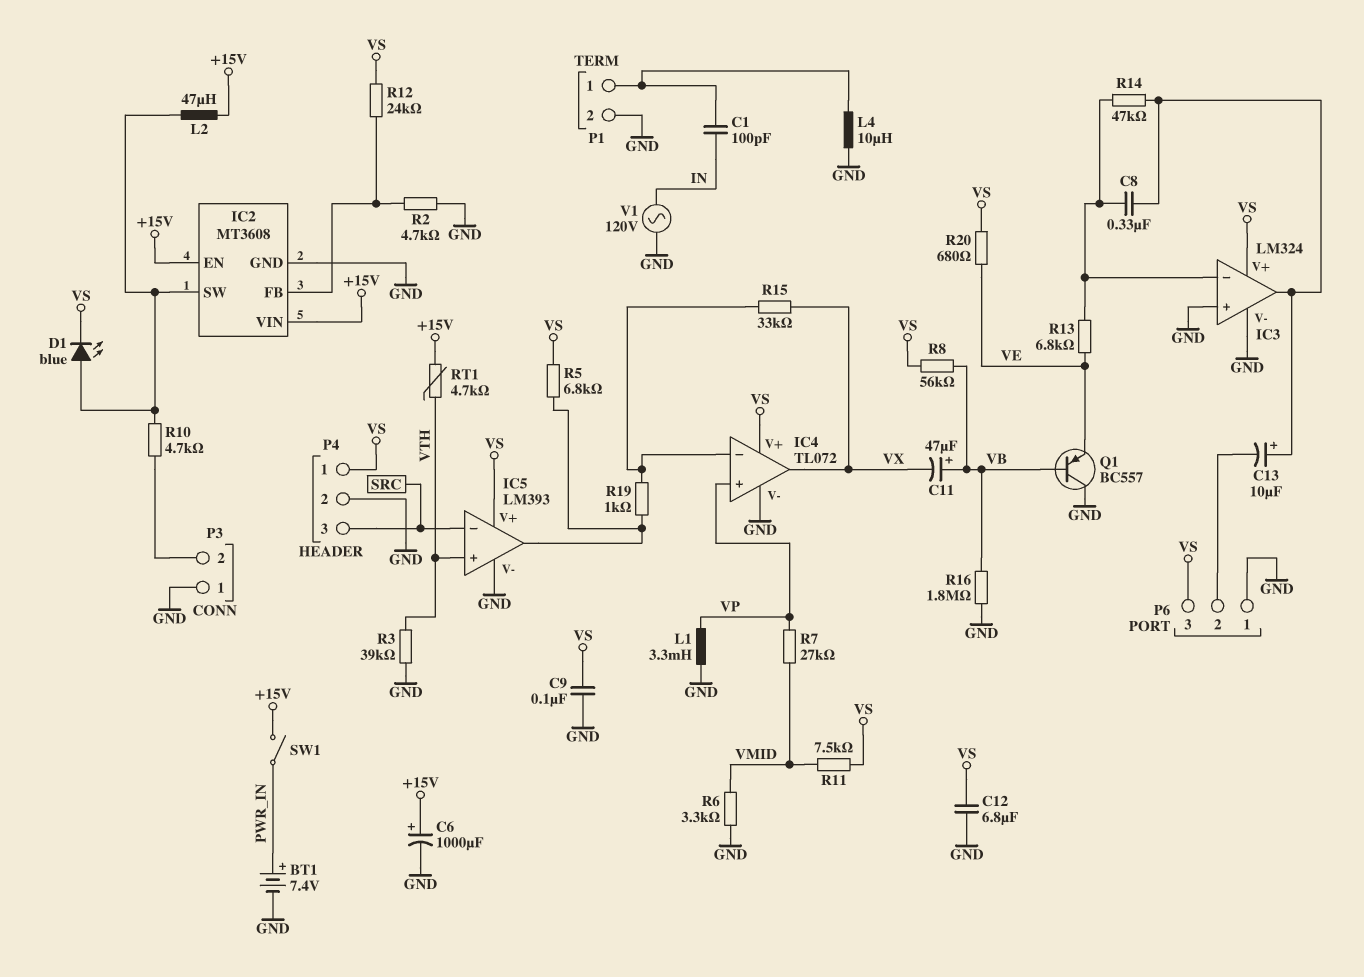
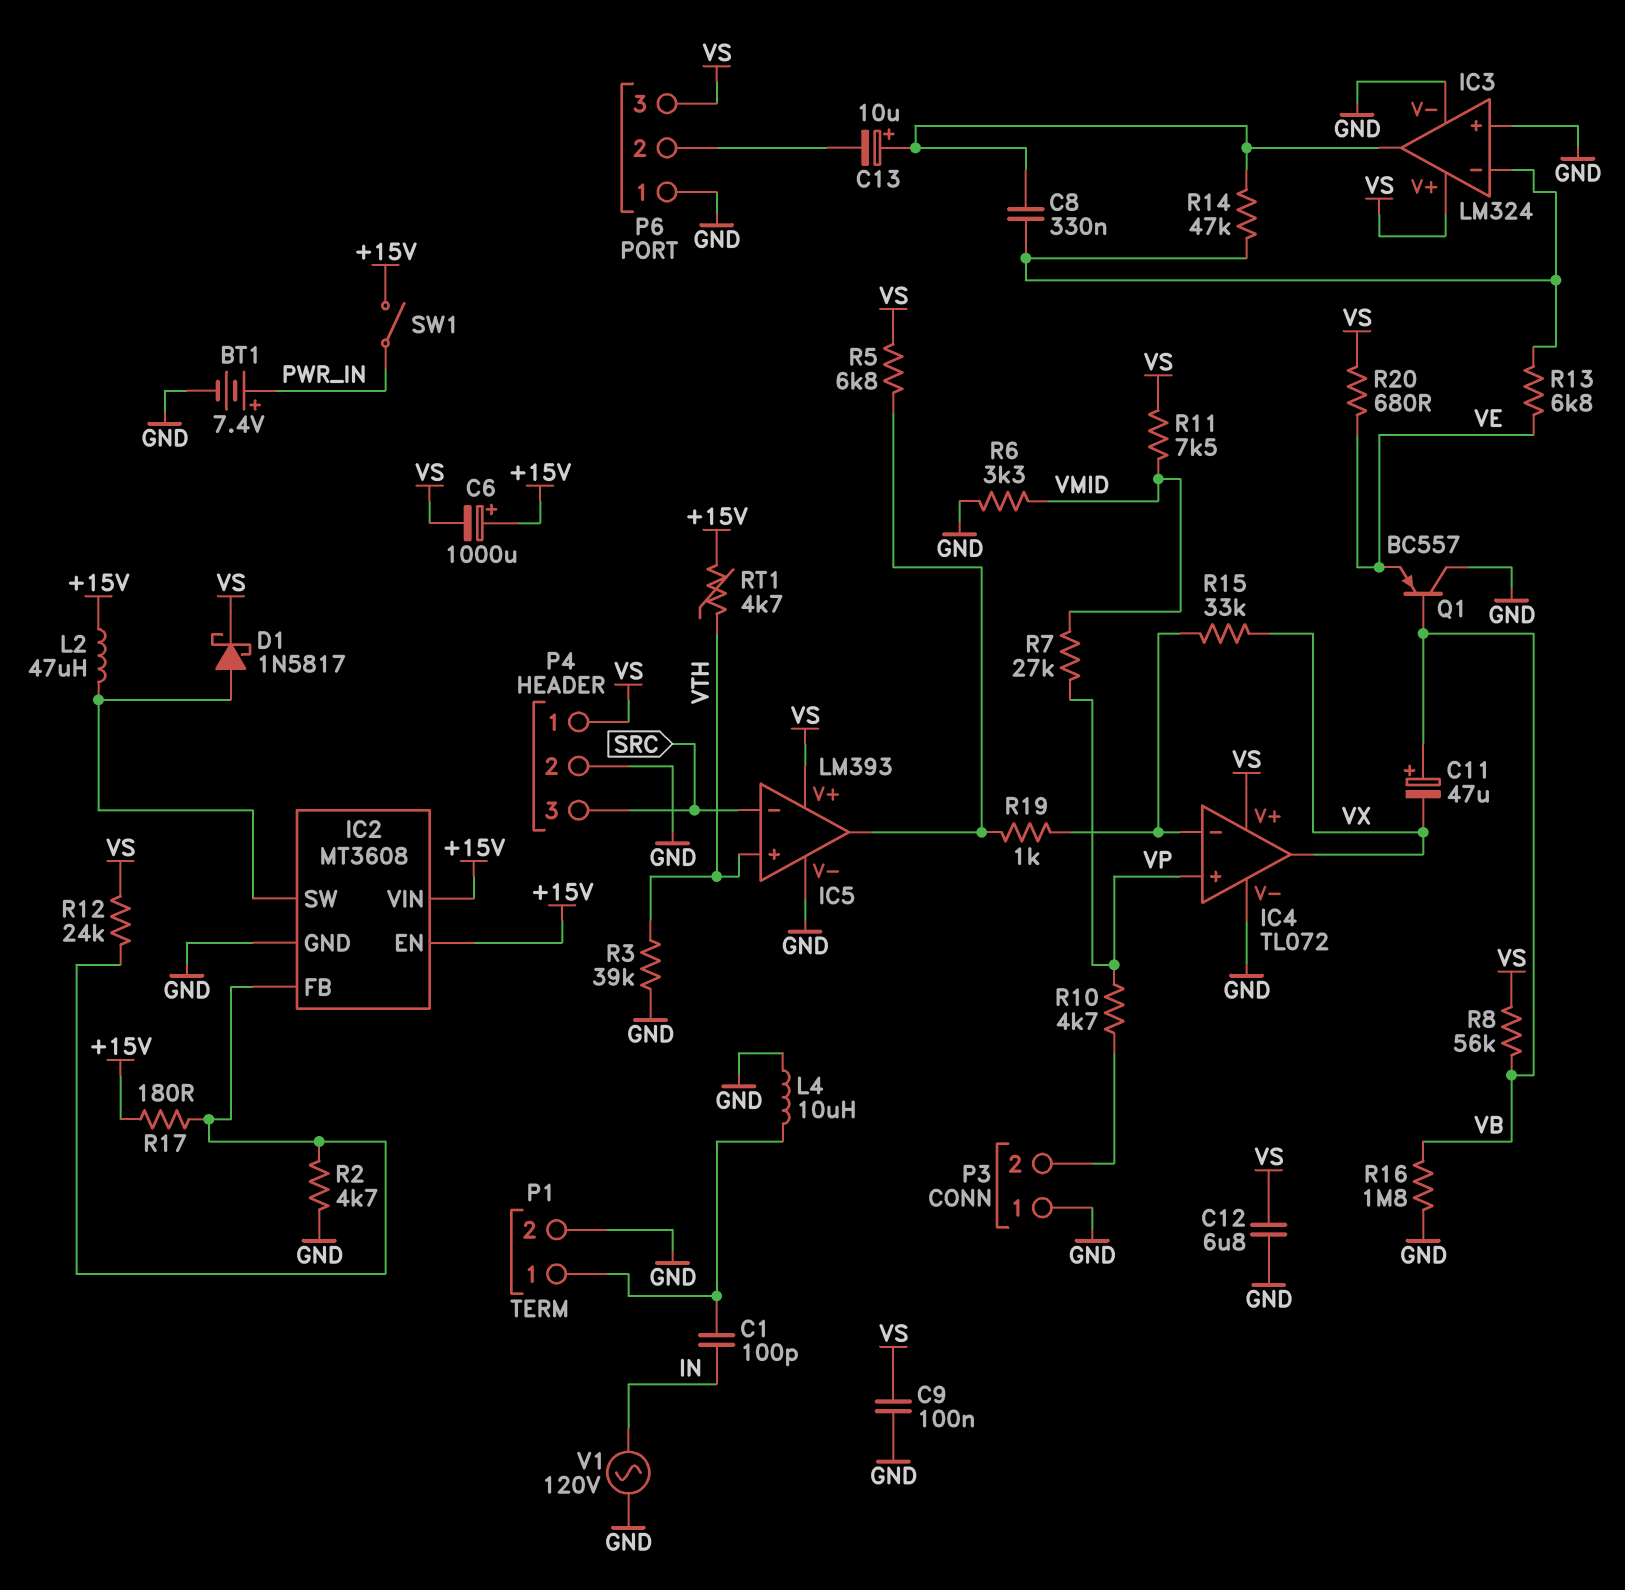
C6: 1000uF (plus +15V, minus GND) -> 1000uF (plus +15V, minus VS)
D1: LED blue (A IC2/SW, K VS) -> schottky 1N5817 (A IC2/SW, K VS)
L1: 3.3mH (GND, VP) -> none
R10: 4.7k (IC2/SW, P3/2) -> 4.7k (P3/2, VP)
R17: none -> 180 (+15V, IC2/FB)

